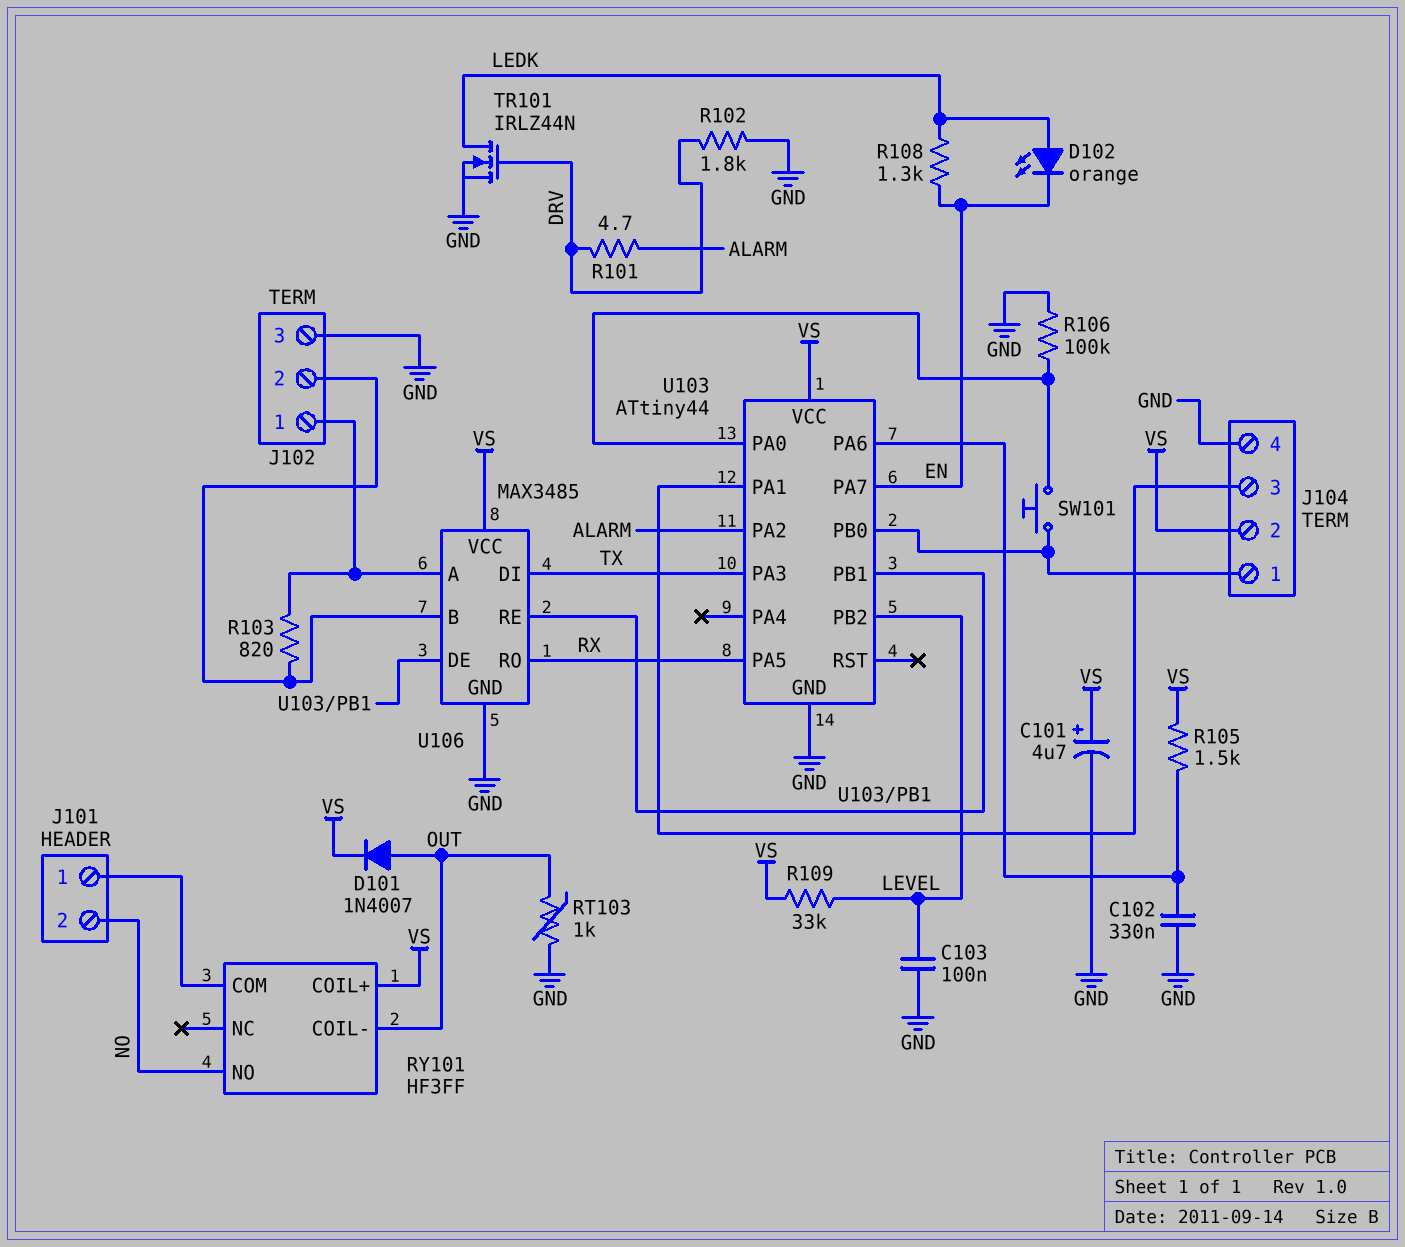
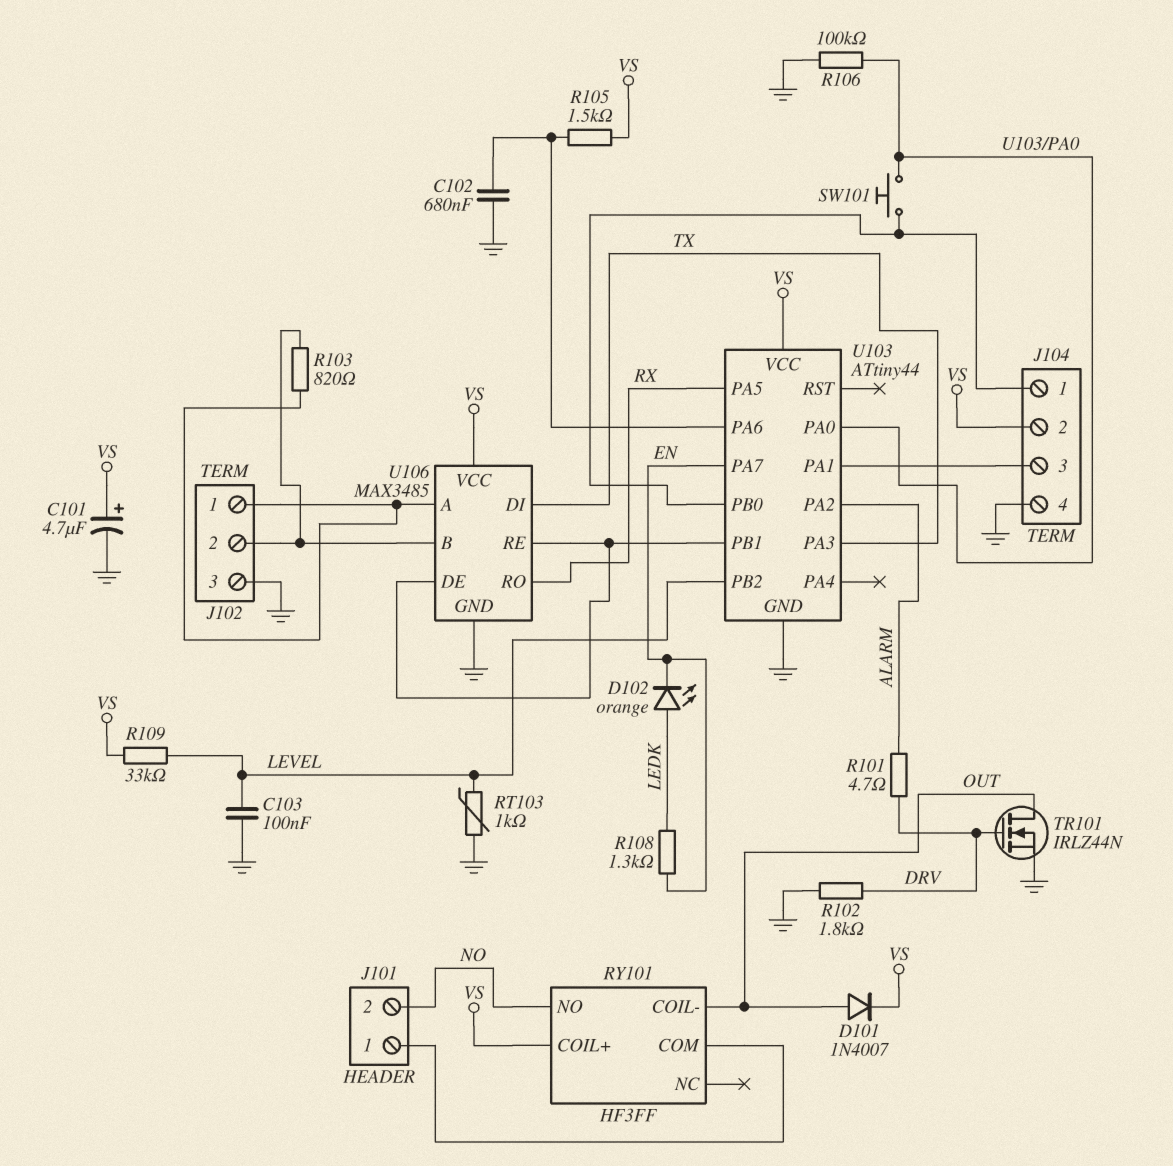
C102: 330nF (GND, U103/PA6) -> 680nF (GND, U103/PA6)
RT103: 1k (GND, OUT) -> 1k (GND, LEVEL)
TR101: NMOS IRLZ44N (G DRV, D LEDK, S GND) -> NMOS IRLZ44N (G DRV, D OUT, S GND)

